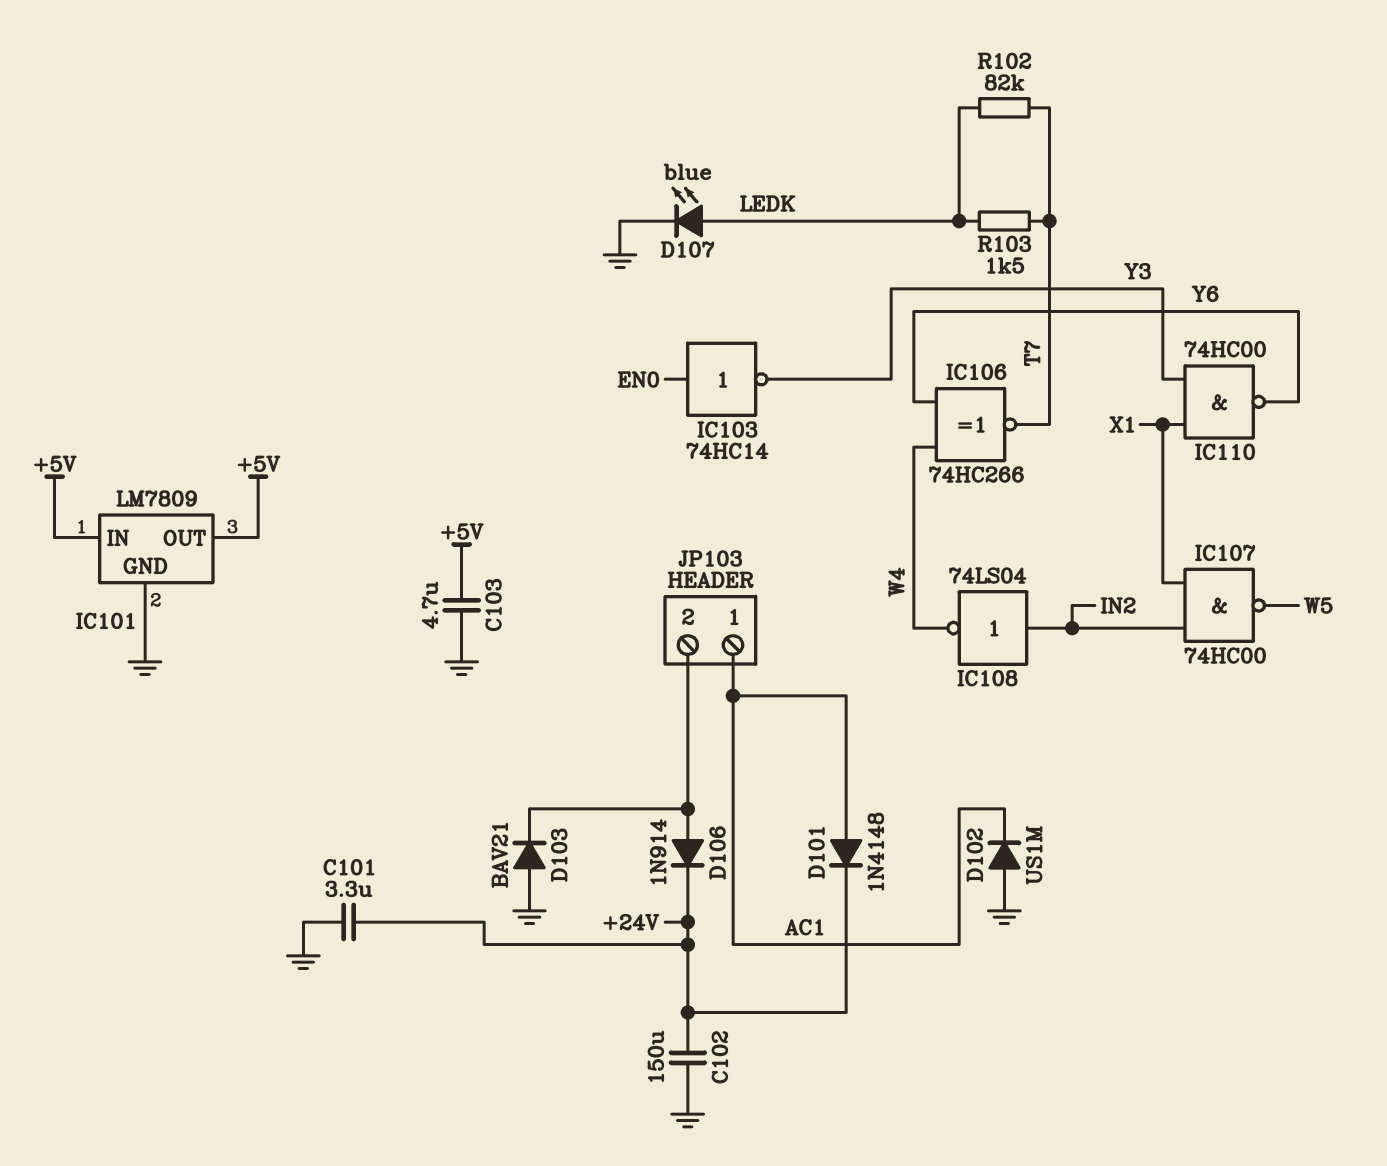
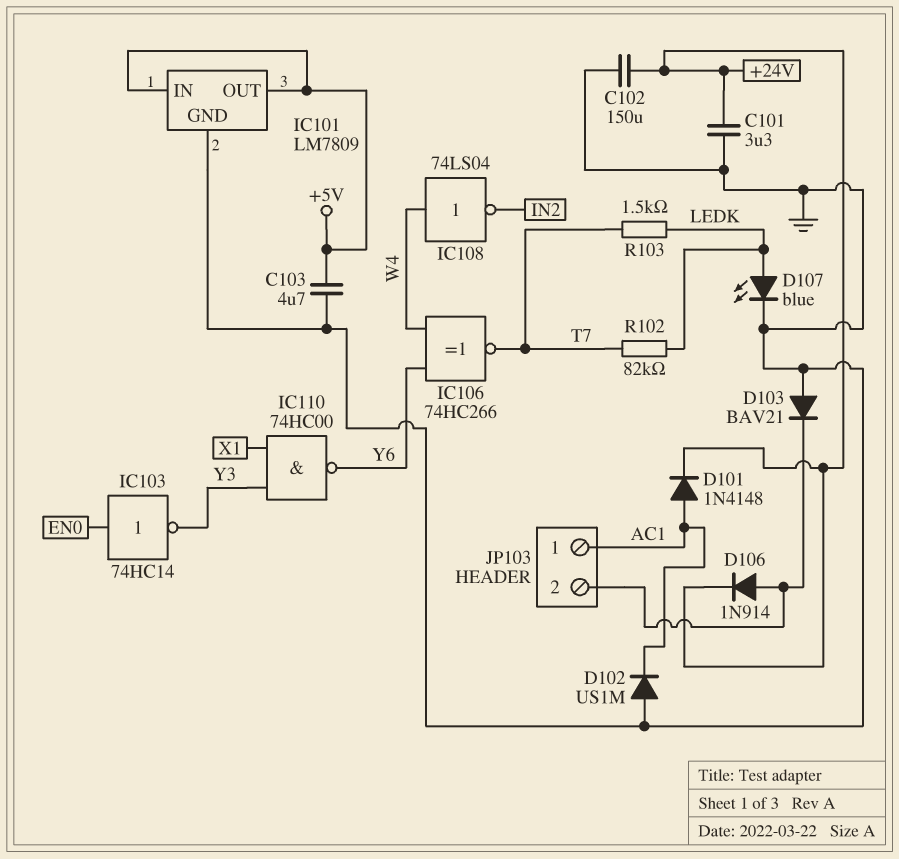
IC107: NAND 74HC00 (in IN2, in X1, out W5) -> none
IC108: NOT 74LS04 (in IN2, out W4) -> NOT 74LS04 (in W4, out IN2)

